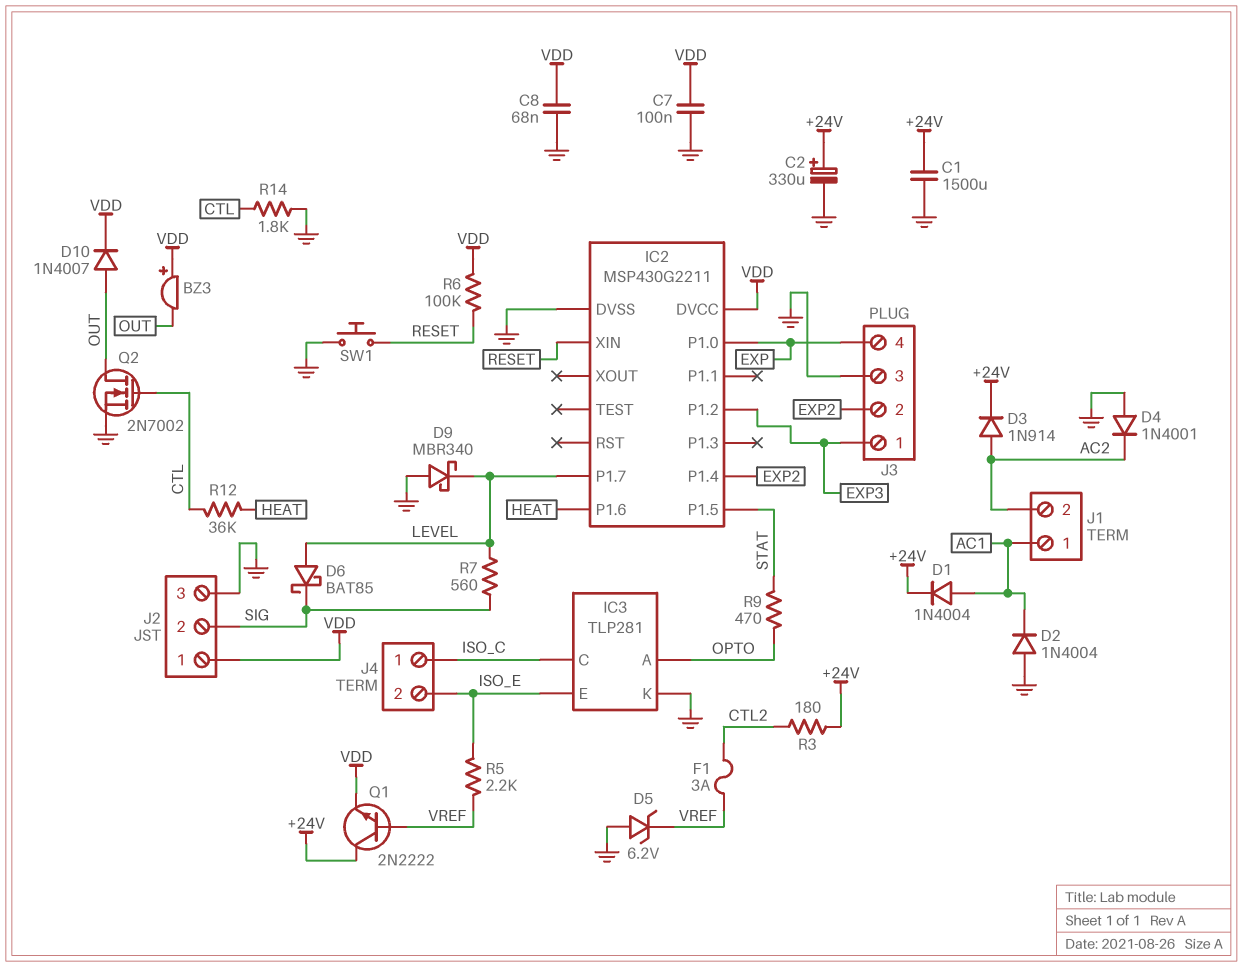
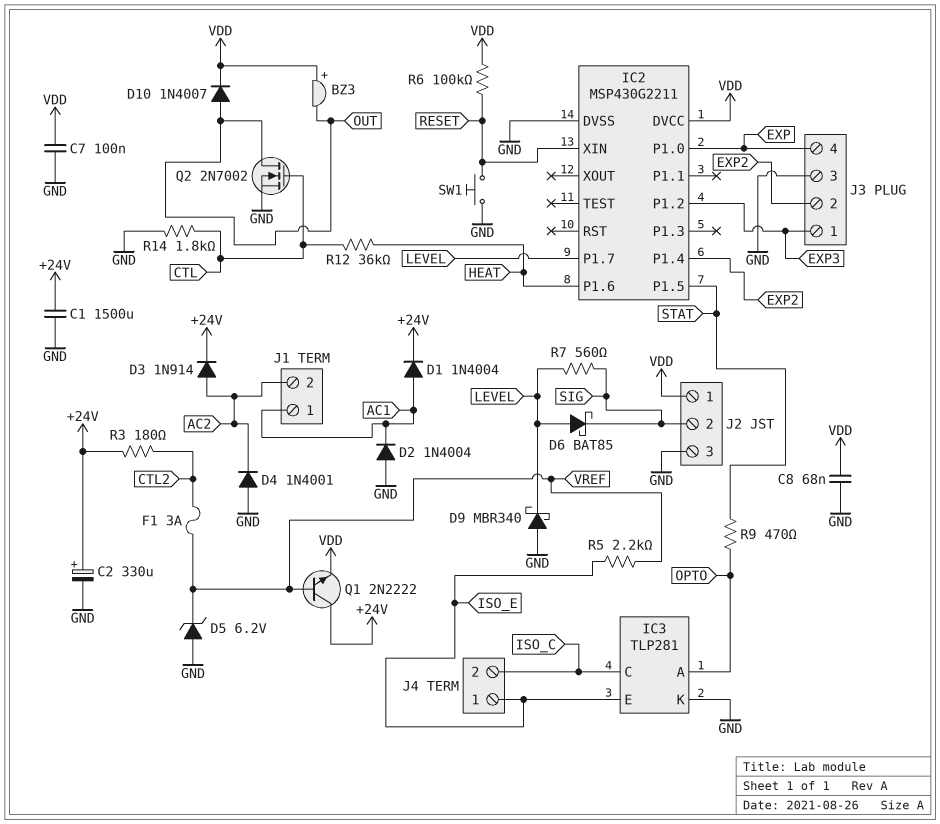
J4 pin 1: ISO_C -> ISO_E
J4 pin 2: ISO_E -> ISO_C

